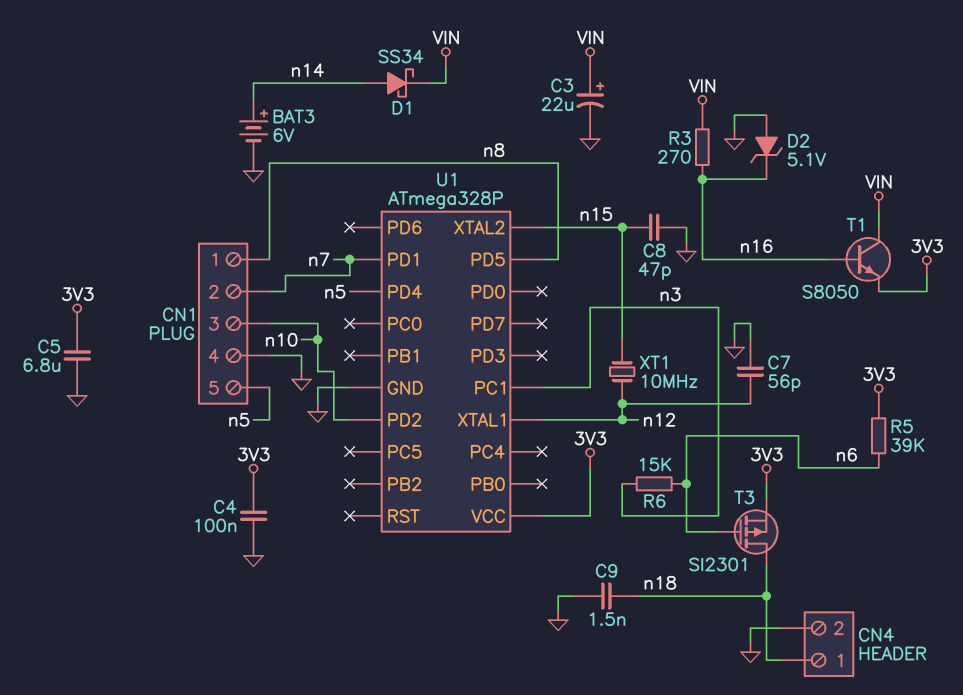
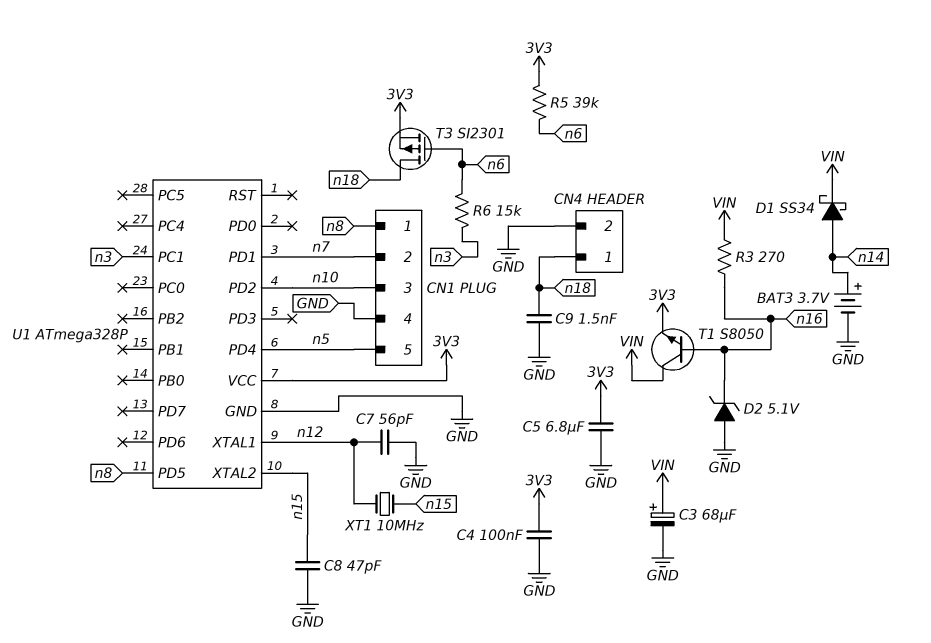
BAT3: 6V (plus n14, minus GND) -> 3.7V (plus n14, minus GND)
C3: 22uF (plus VIN, minus GND) -> 68uF (plus VIN, minus GND)

